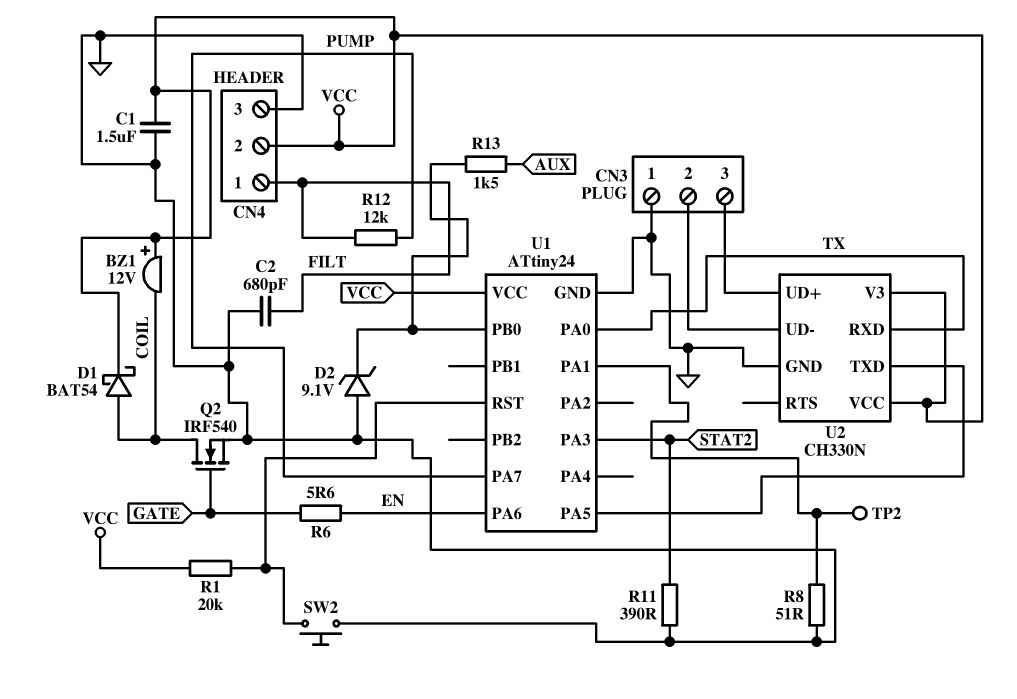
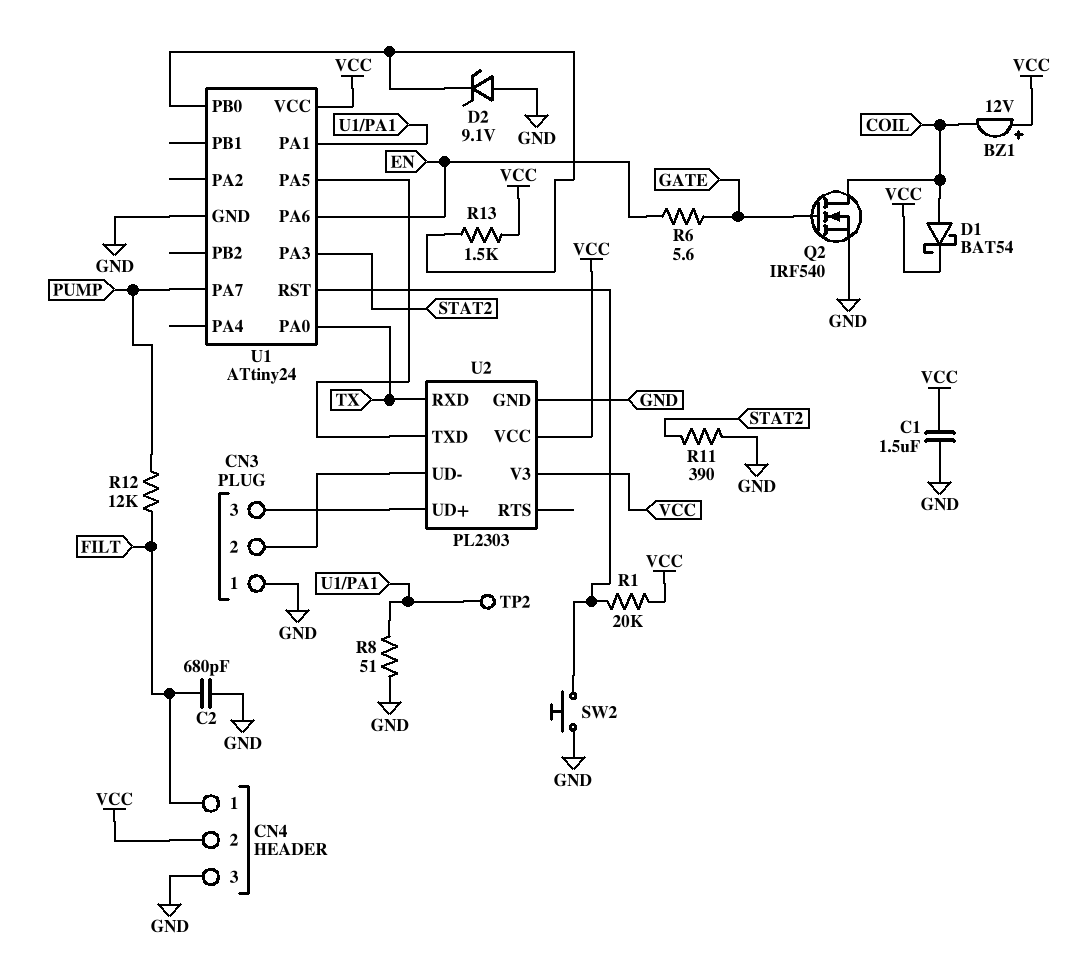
R13: 1.5k (AUX, U1/PB0) -> 1.5k (U1/PB0, VCC)
U2: CH330N -> PL2303

